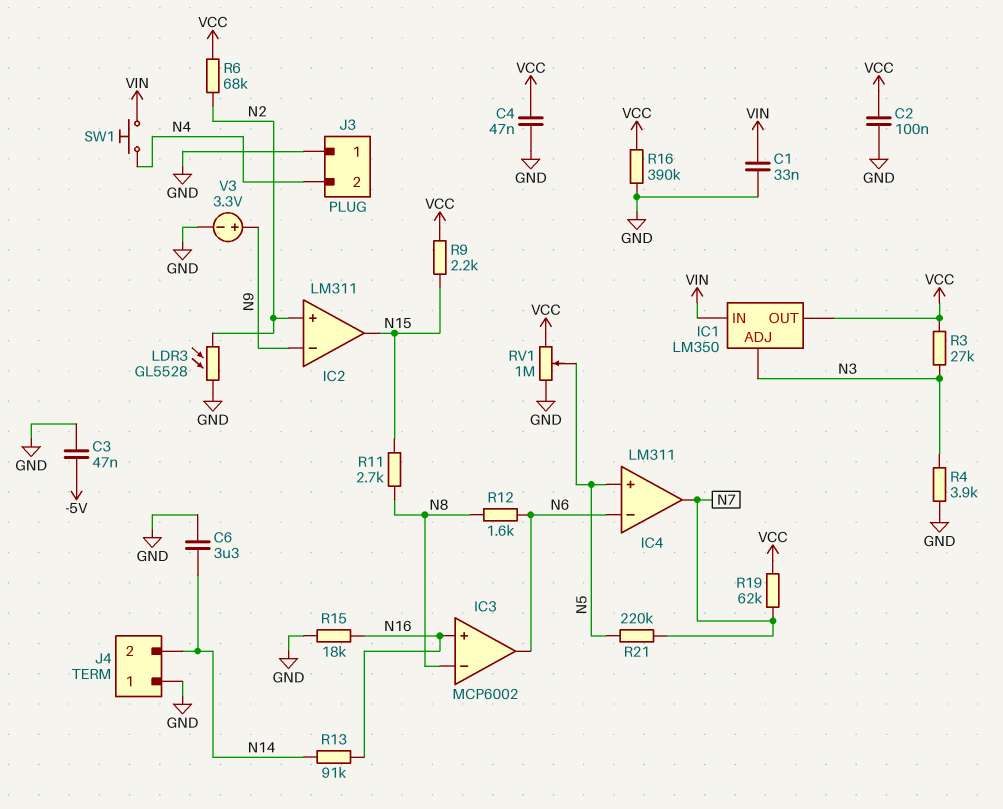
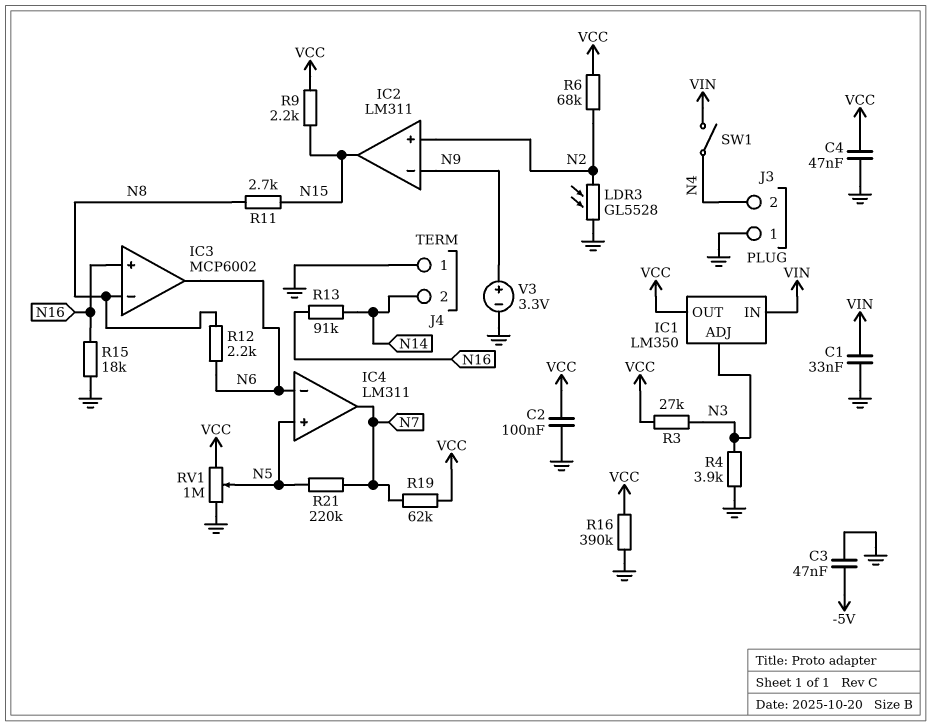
C6: 3.3uF (GND, N14) -> none
R12: 1.6k (N6, N8) -> 2.2k (N6, N8)
SW1: button (N4, VIN) -> switch (N4, VIN)

